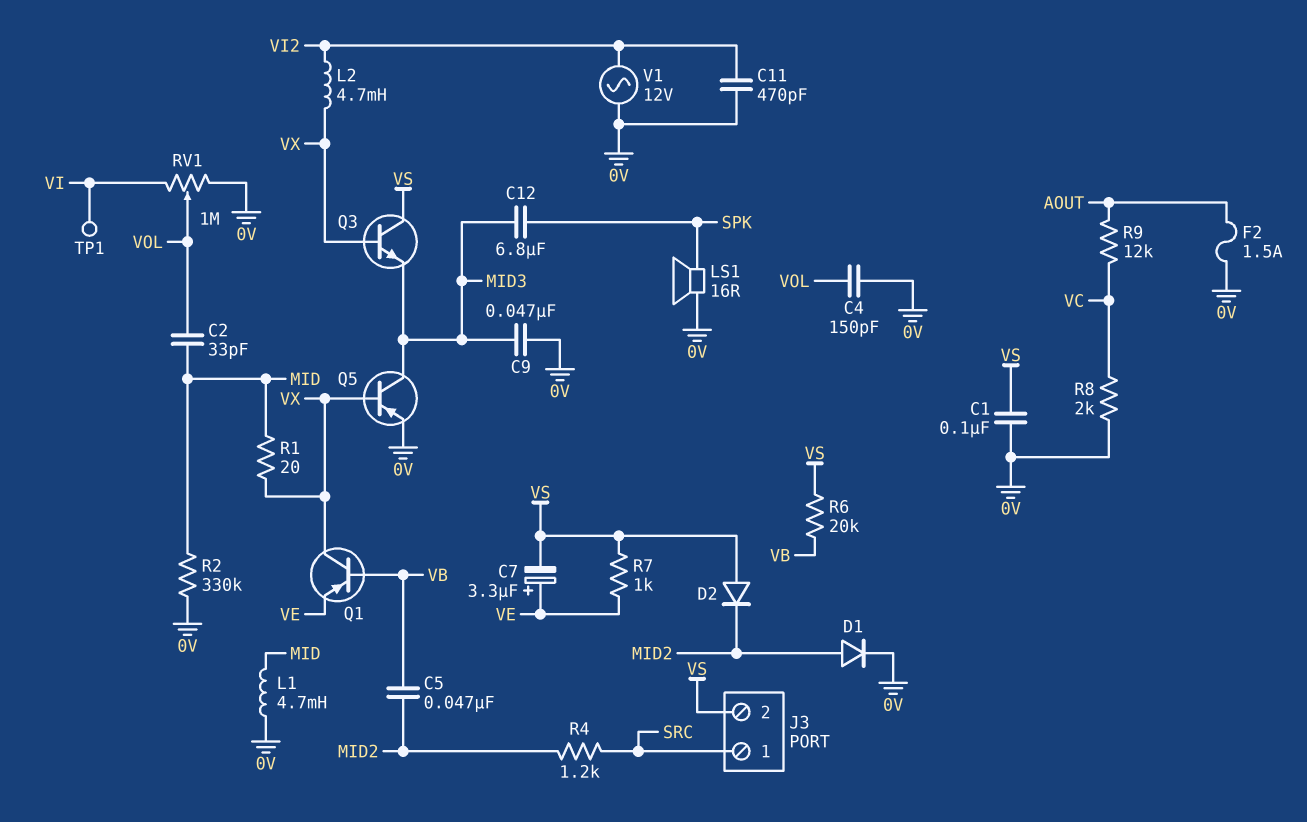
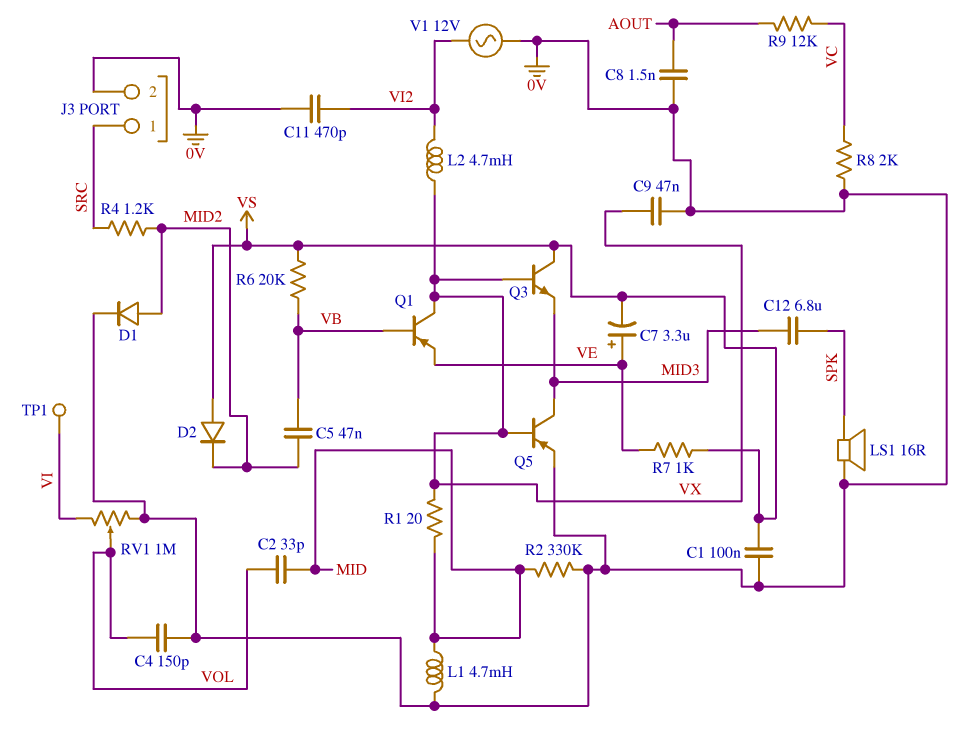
C8: none -> 1.5nF (0V, AOUT)
C9: 47nF (0V, MID3) -> 47nF (0V, VX)
F2: 1.5A (0V, AOUT) -> none
J3 pin 2: VS -> 0V

